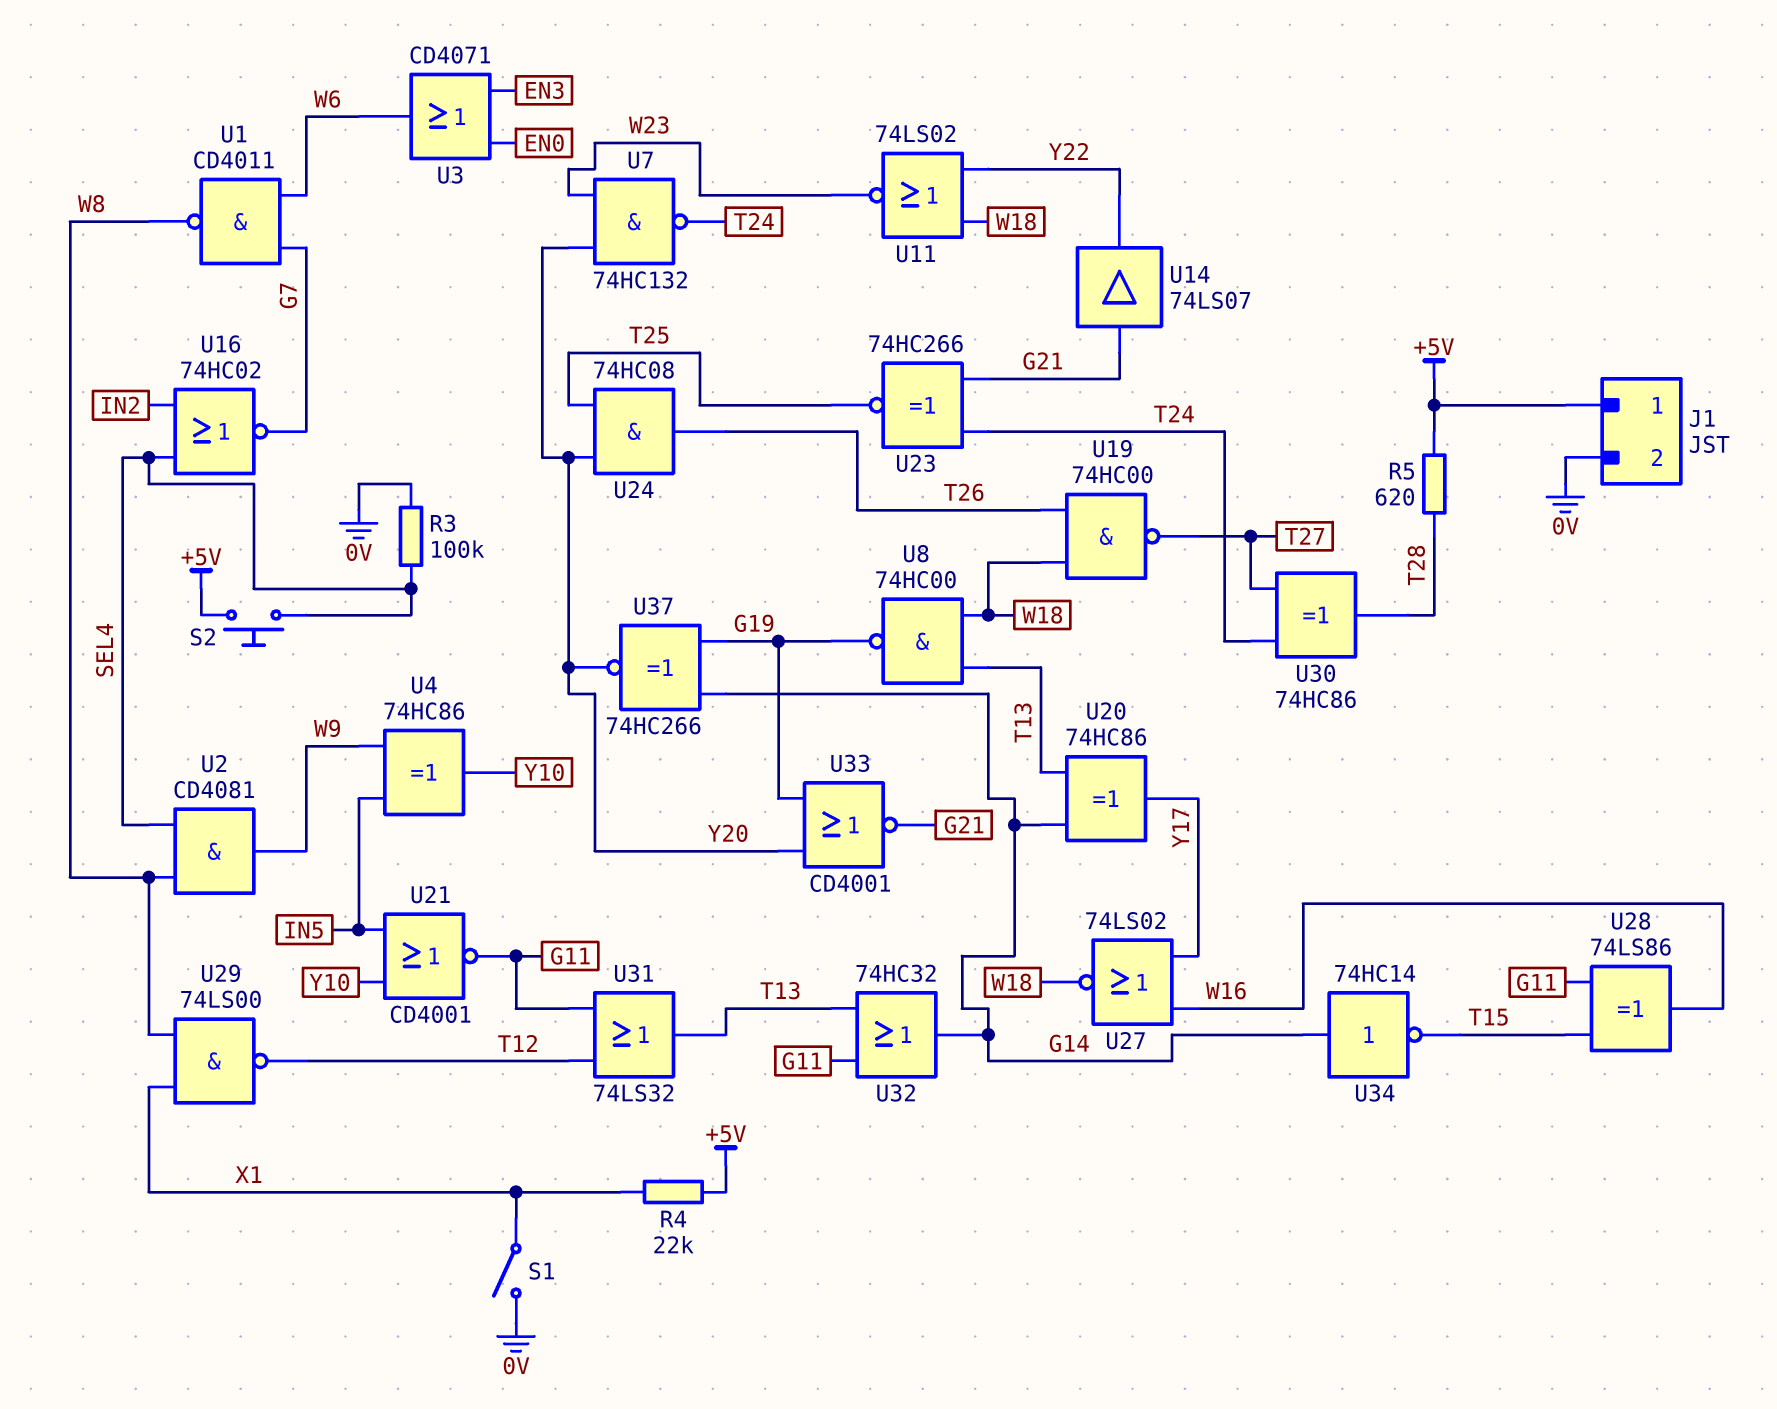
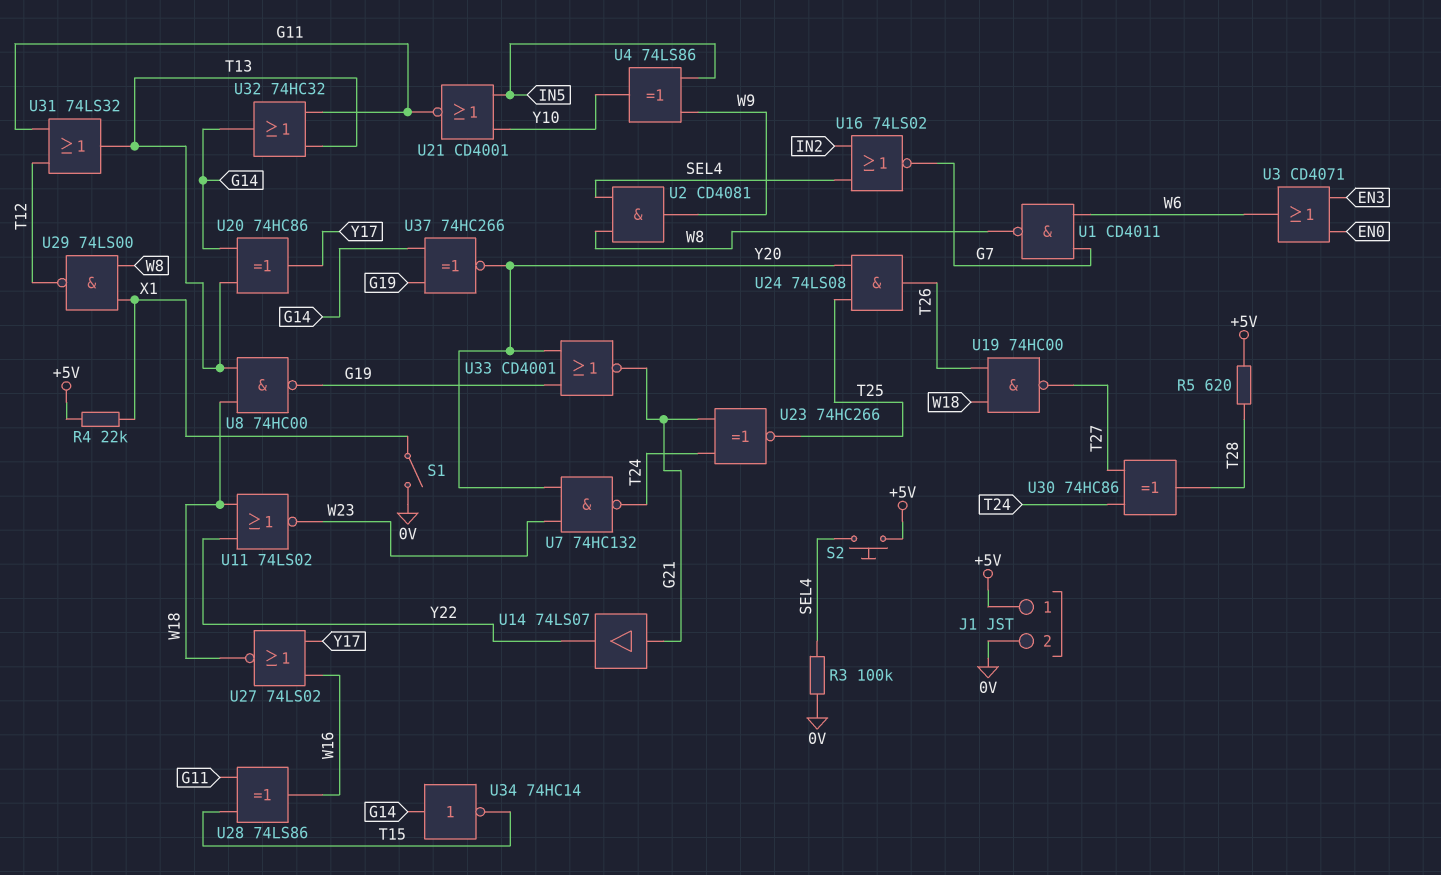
U4: XOR 74HC86 (in IN5, in W9, out Y10) -> XOR 74LS86 (in IN5, in W9, out Y10)
U16: NOR 74HC02 (in IN2, in SEL4, out G7) -> NOR 74LS02 (in IN2, in SEL4, out G7)
U24: AND 74HC08 (in T25, in Y20, out T26) -> AND 74LS08 (in T25, in Y20, out T26)

